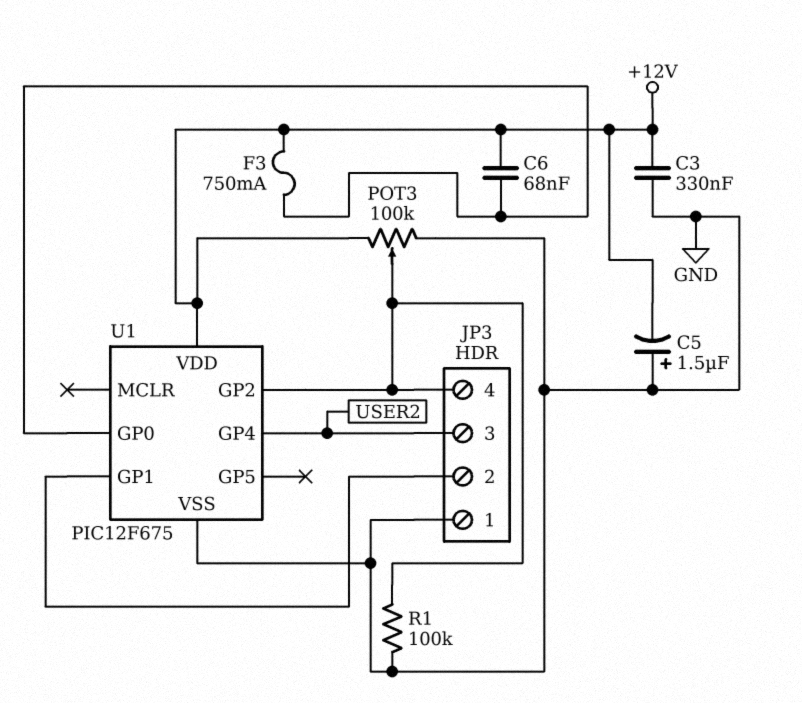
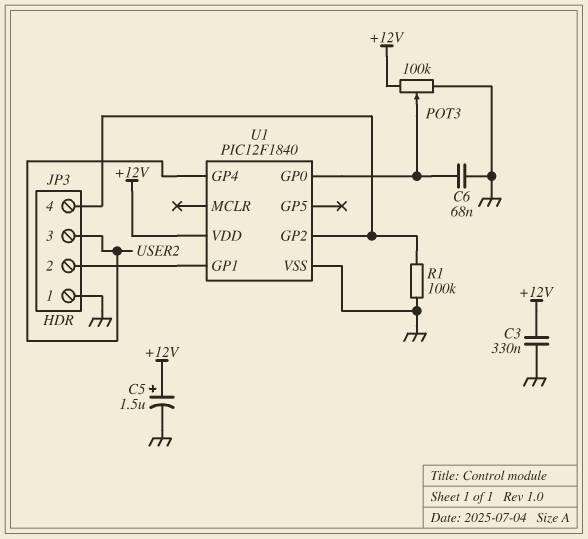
C5: 1.5uF (plus GND, minus +12V) -> 1.5uF (plus +12V, minus GND)
C6: 68nF (+12V, U1/GP0) -> 68nF (GND, U1/GP0)
F3: 750mA (+12V, U1/GP0) -> none
POT3: 100k (+12V, GND, wiper JP3/4) -> 100k (+12V, GND, wiper U1/GP0)
U1: PIC12F675 -> PIC12F1840

